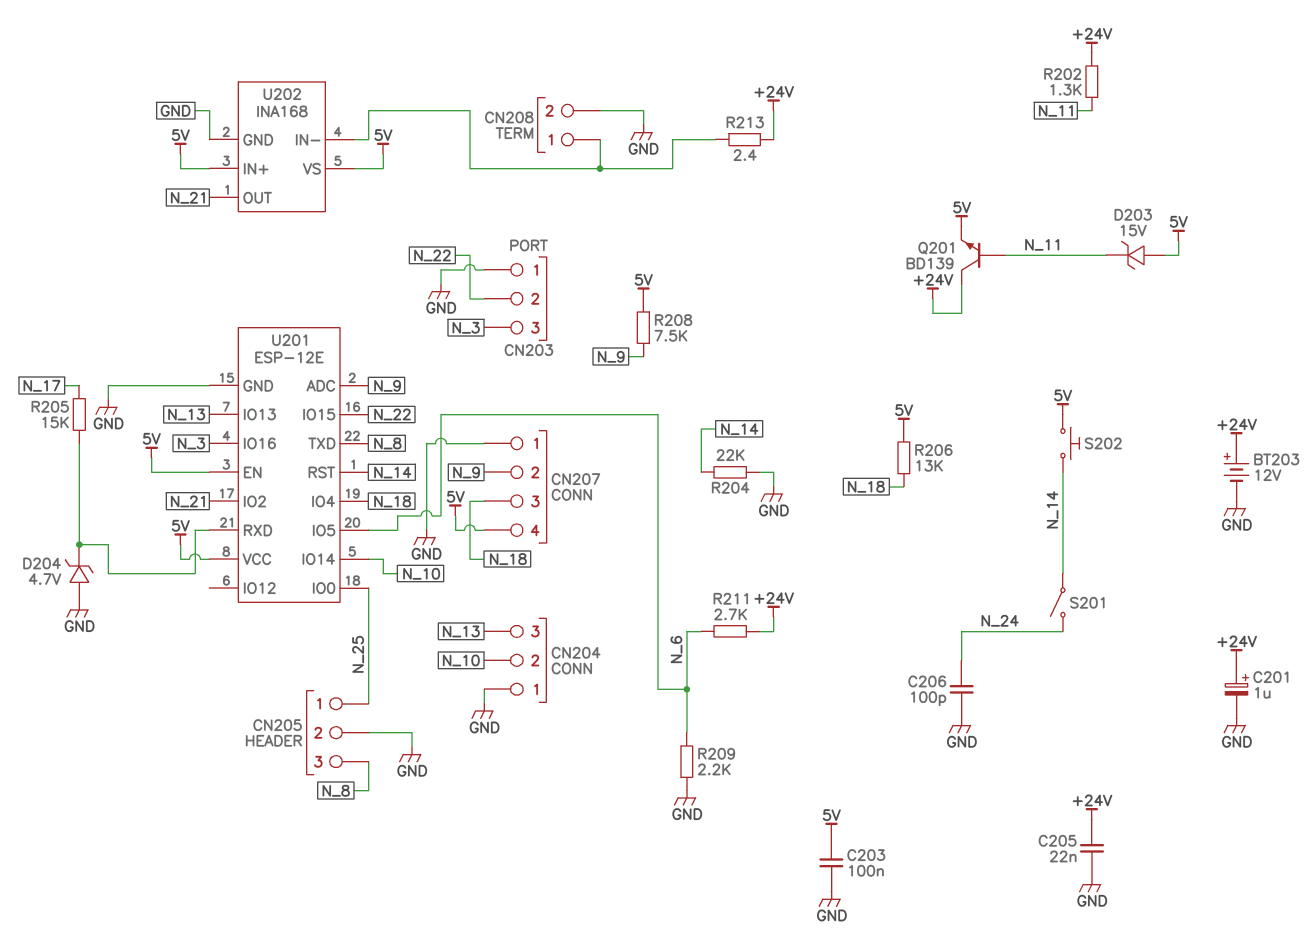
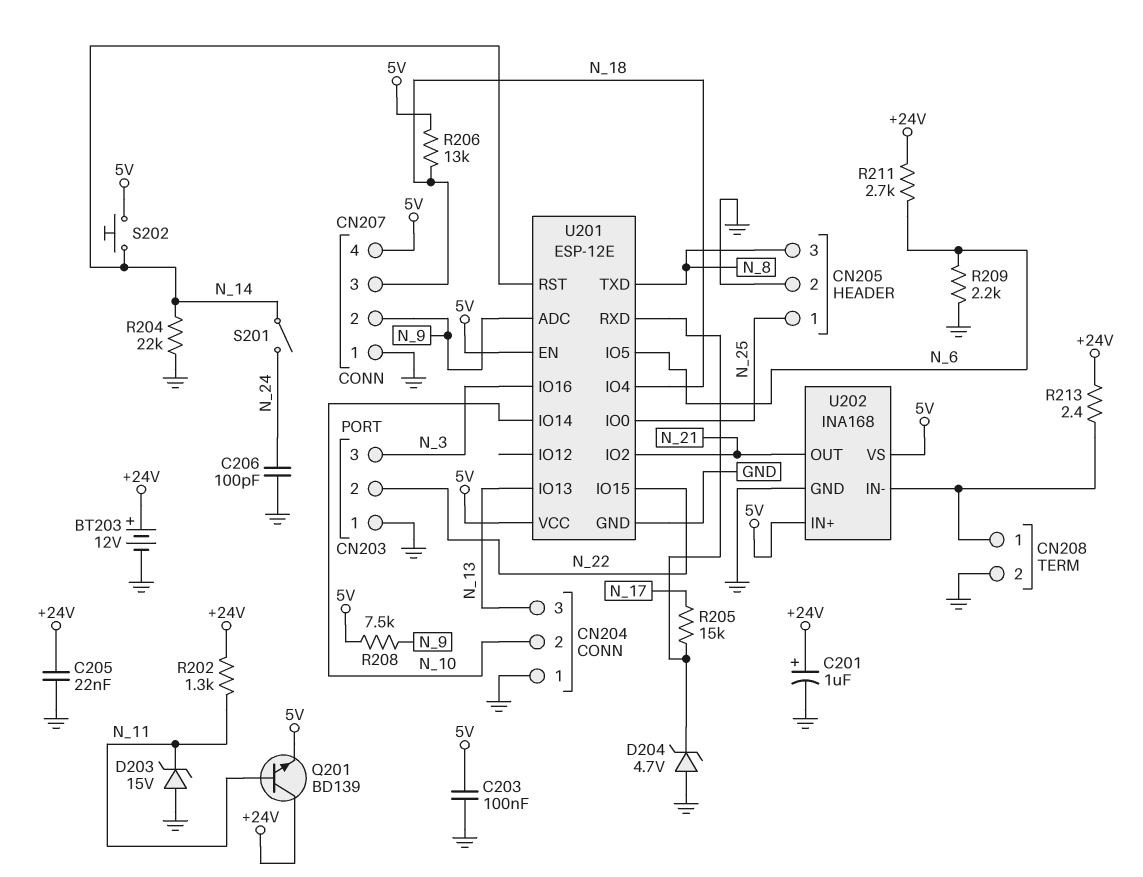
D203: zener 15V (A 5V, K N_11) -> zener 15V (A GND, K N_11)

